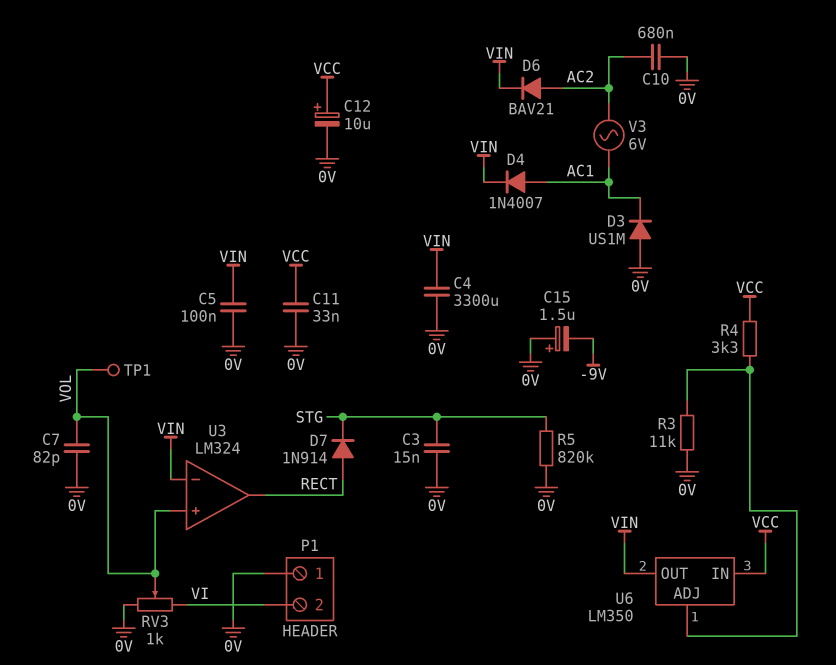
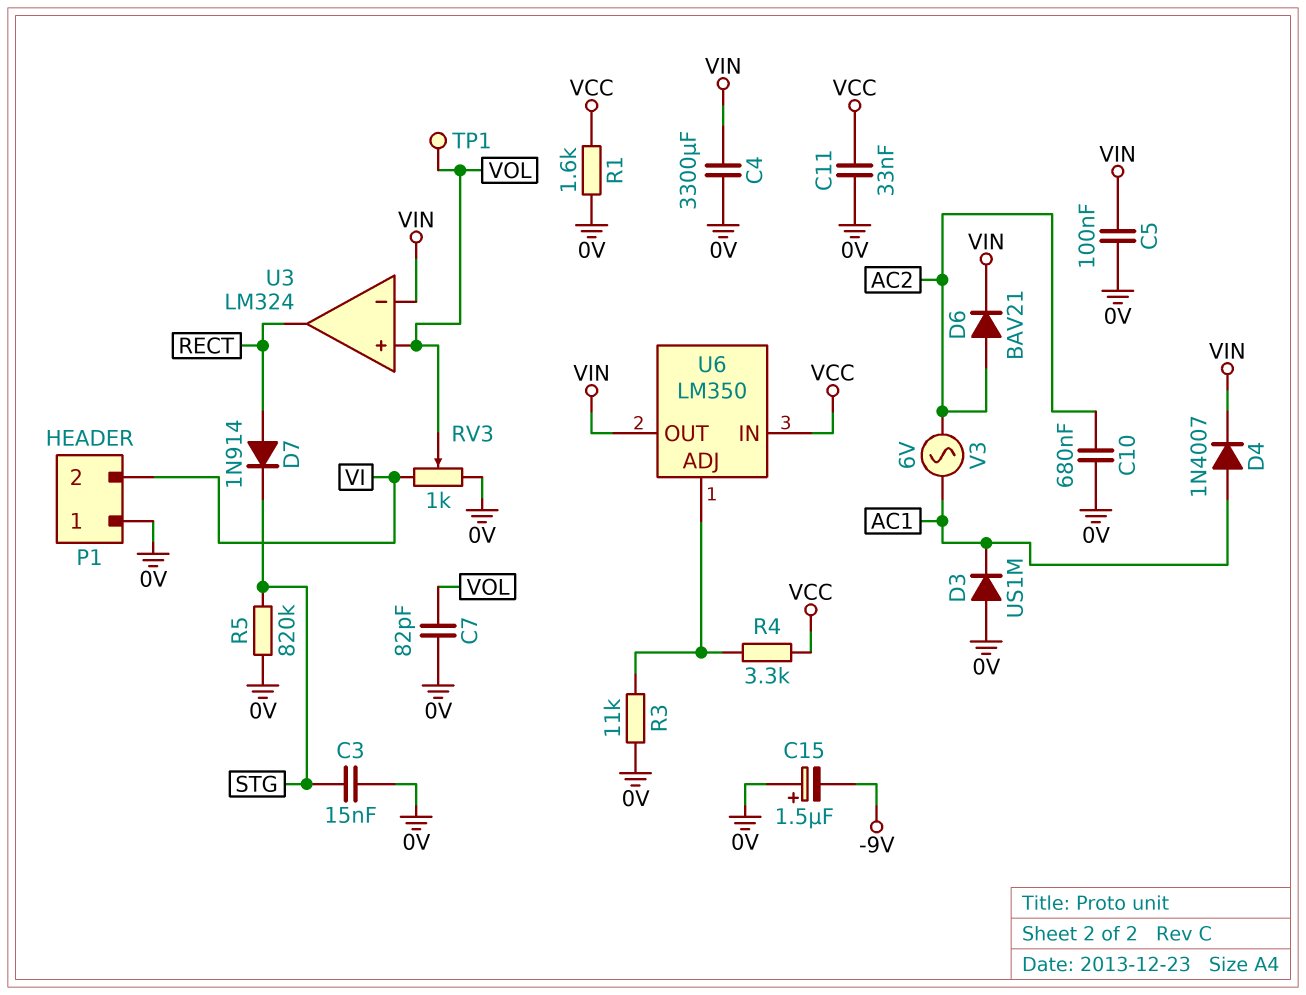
C12: 10uF (plus VCC, minus 0V) -> none
R1: none -> 1.6k (0V, VCC)

